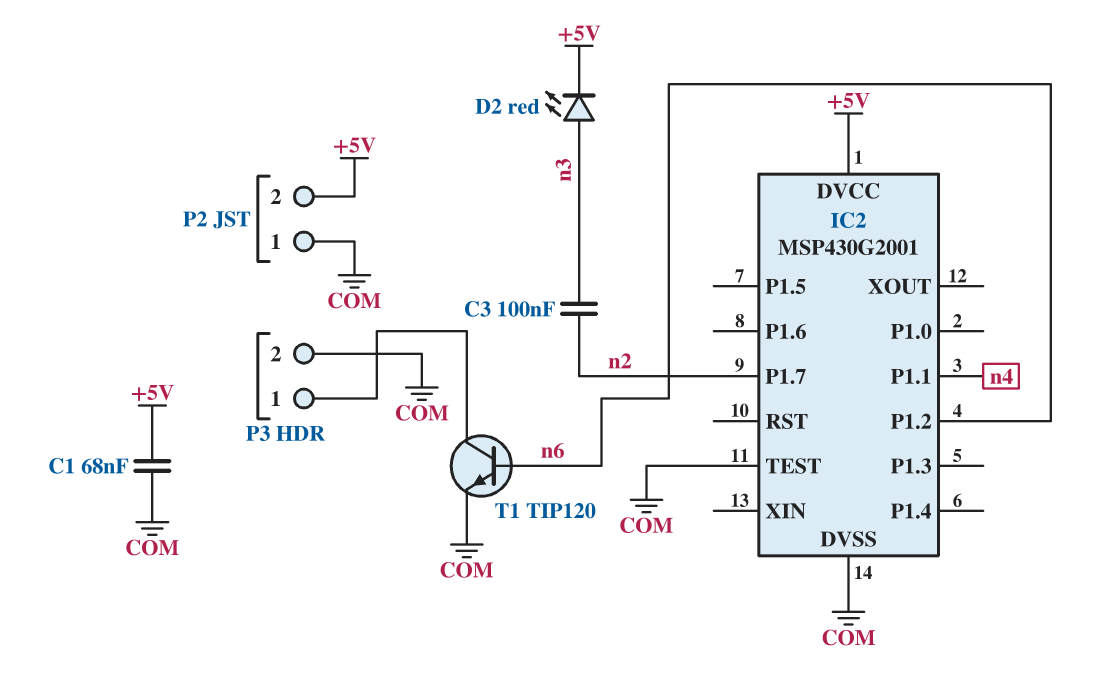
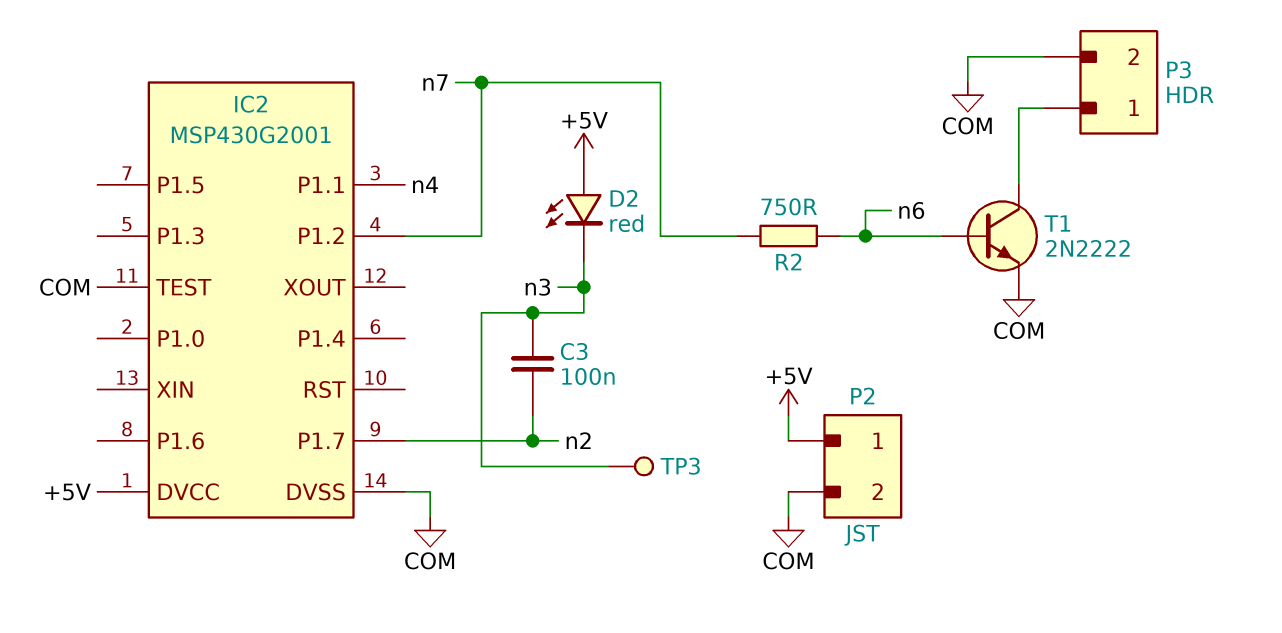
C1: 68nF (+5V, COM) -> none
D2: LED red (A n3, K +5V) -> LED red (A +5V, K n3)
IC2 pin P1.2: n6 -> n7
P2 pin 1: COM -> +5V
P2 pin 2: +5V -> COM
R2: none -> 750 (n6, n7)
T1: NPN TIP120 (B n6, C P3/1, E COM) -> NPN 2N2222 (B n6, C P3/1, E COM)
TP3: none -> test point (n3)

